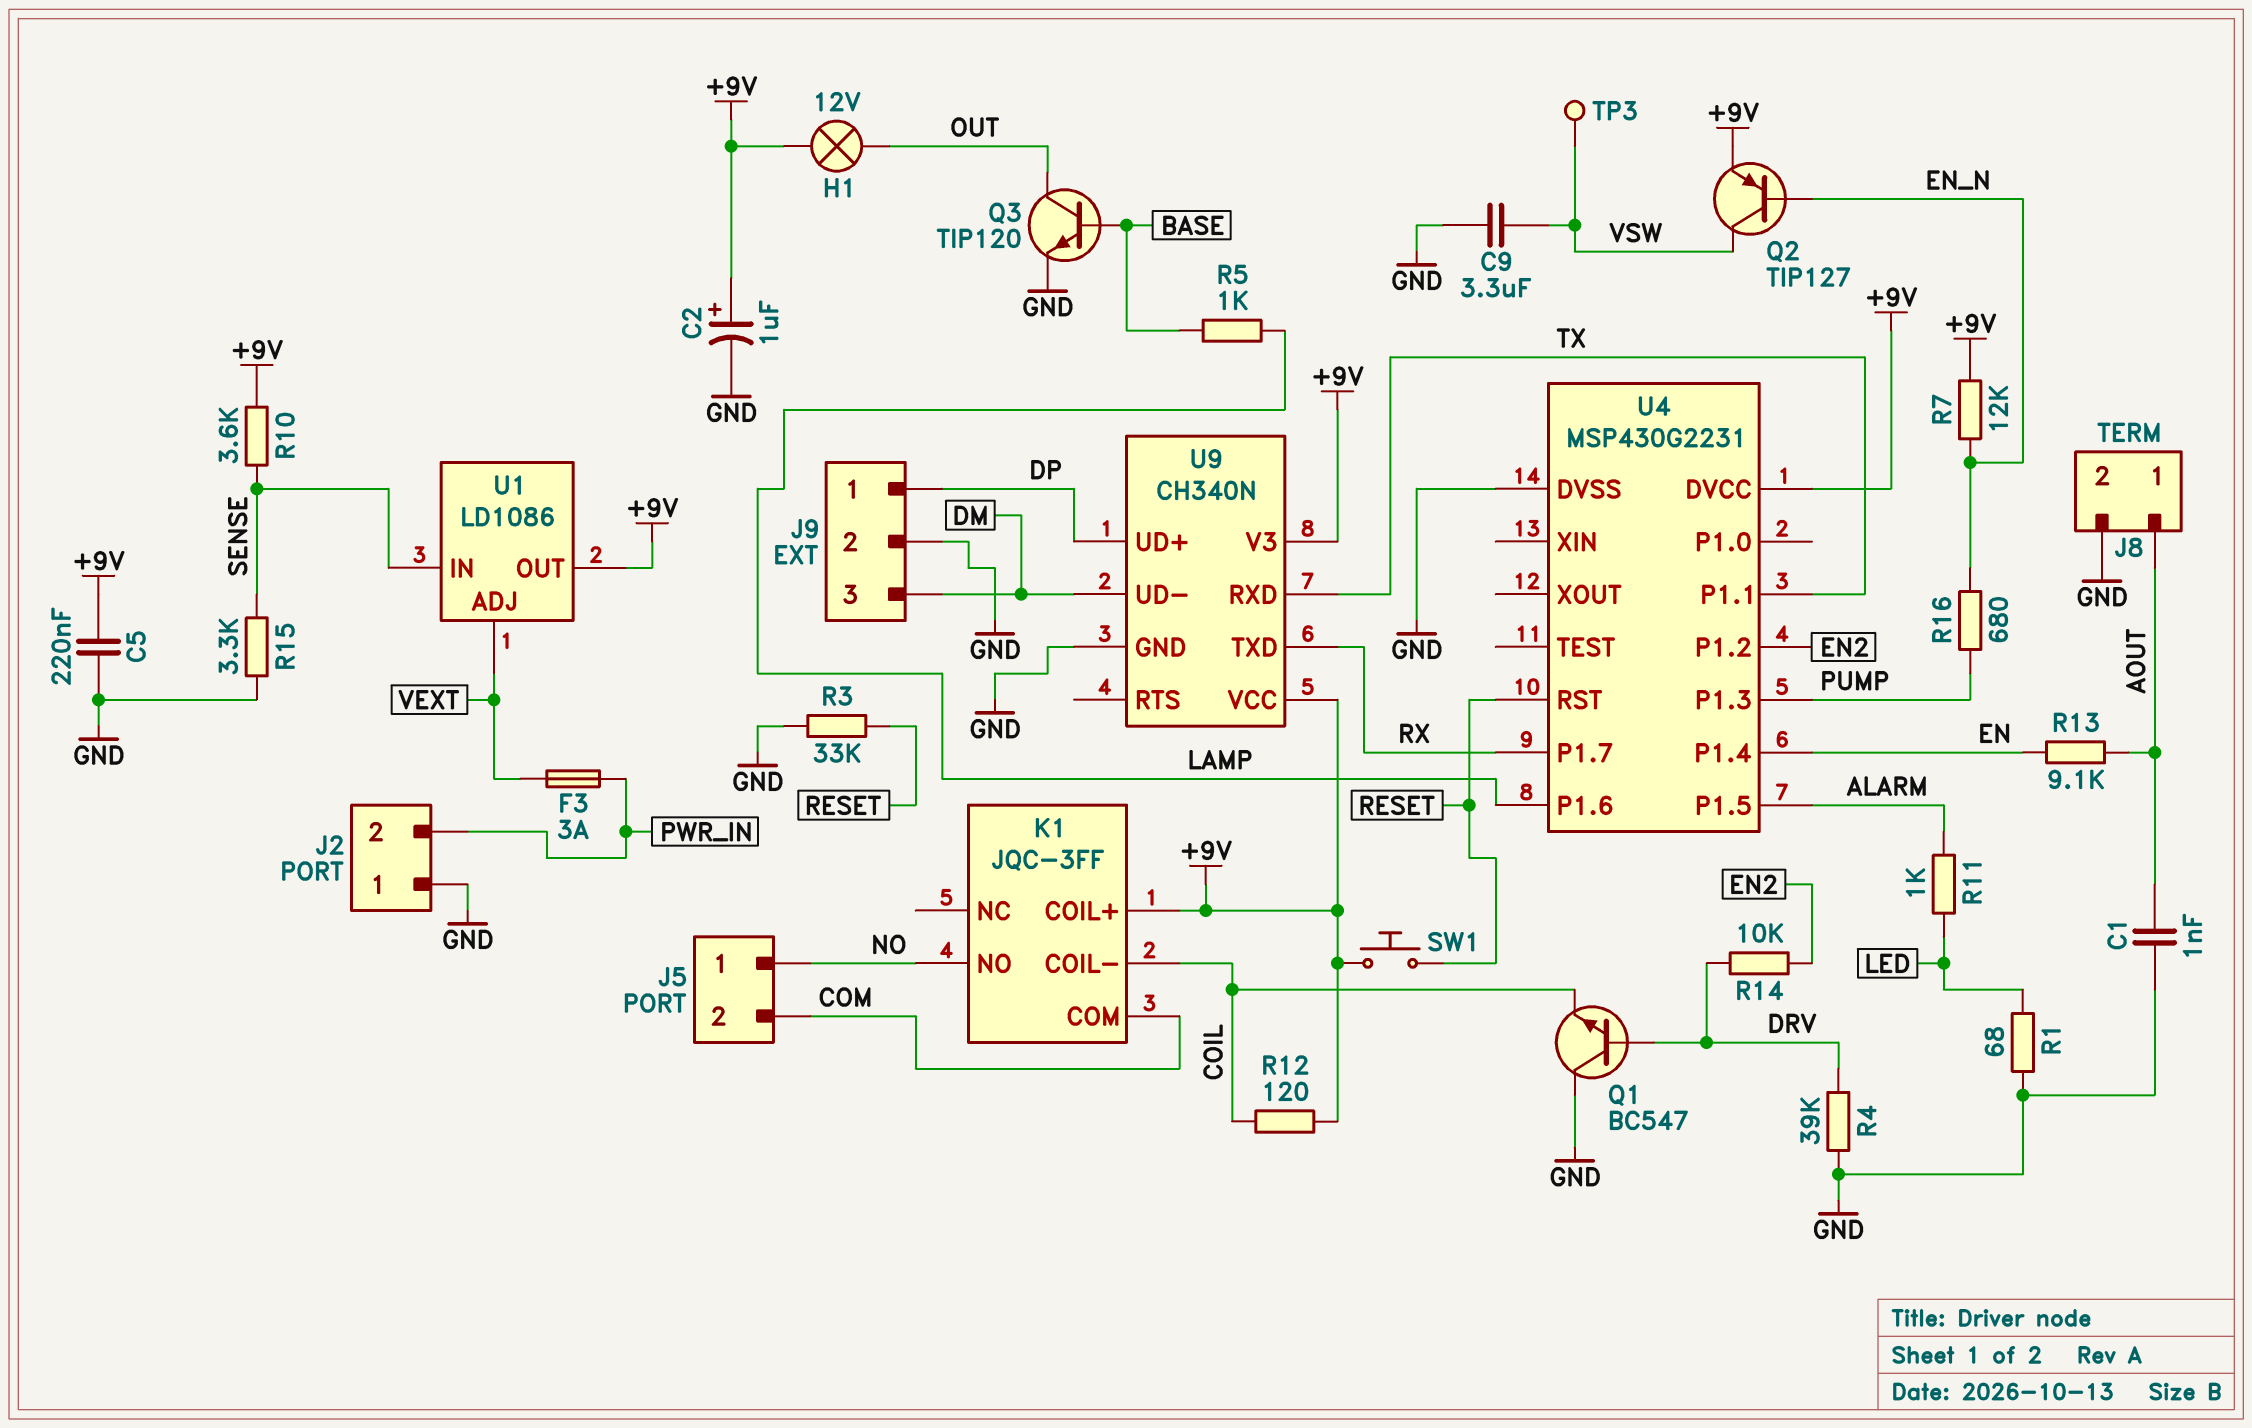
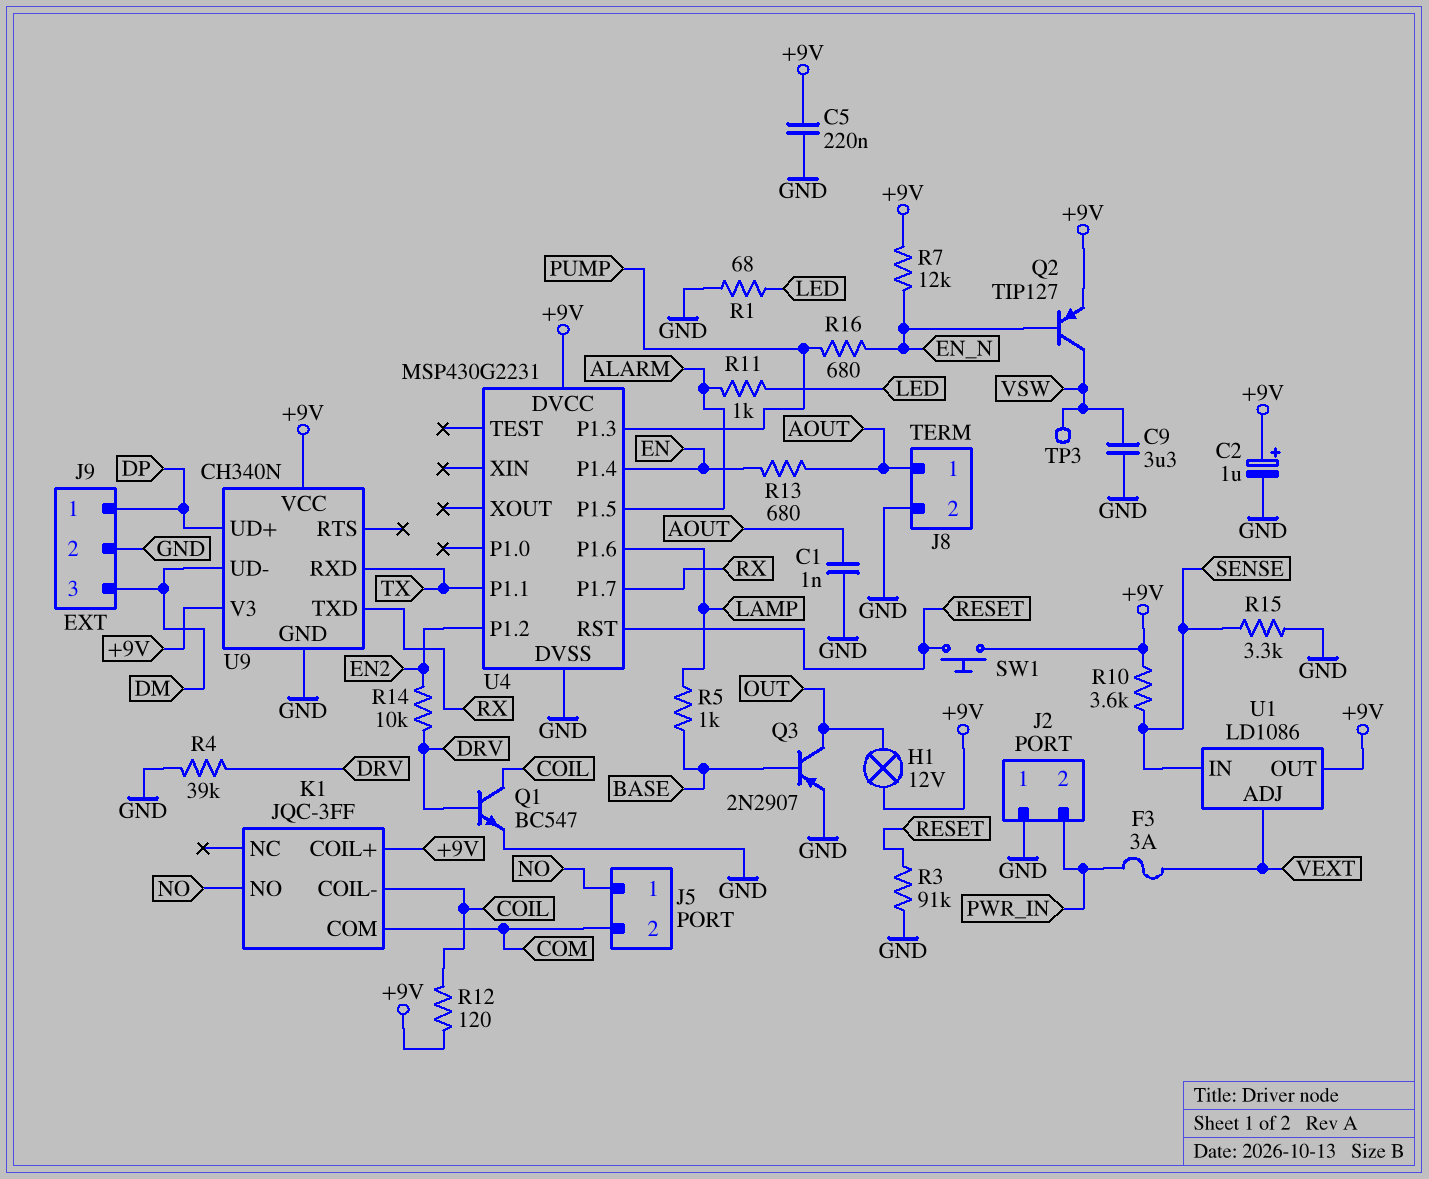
Q1: NPN BC547 (B DRV, C GND, E COIL) -> NPN BC547 (B DRV, C COIL, E GND)
Q3: NPN TIP120 (B BASE, C OUT, E GND) -> PNP 2N2907 (B BASE, C OUT, E GND)
R3: 33k (GND, RESET) -> 91k (GND, RESET)
R13: 9.1k (AOUT, EN) -> 680 (AOUT, EN)

